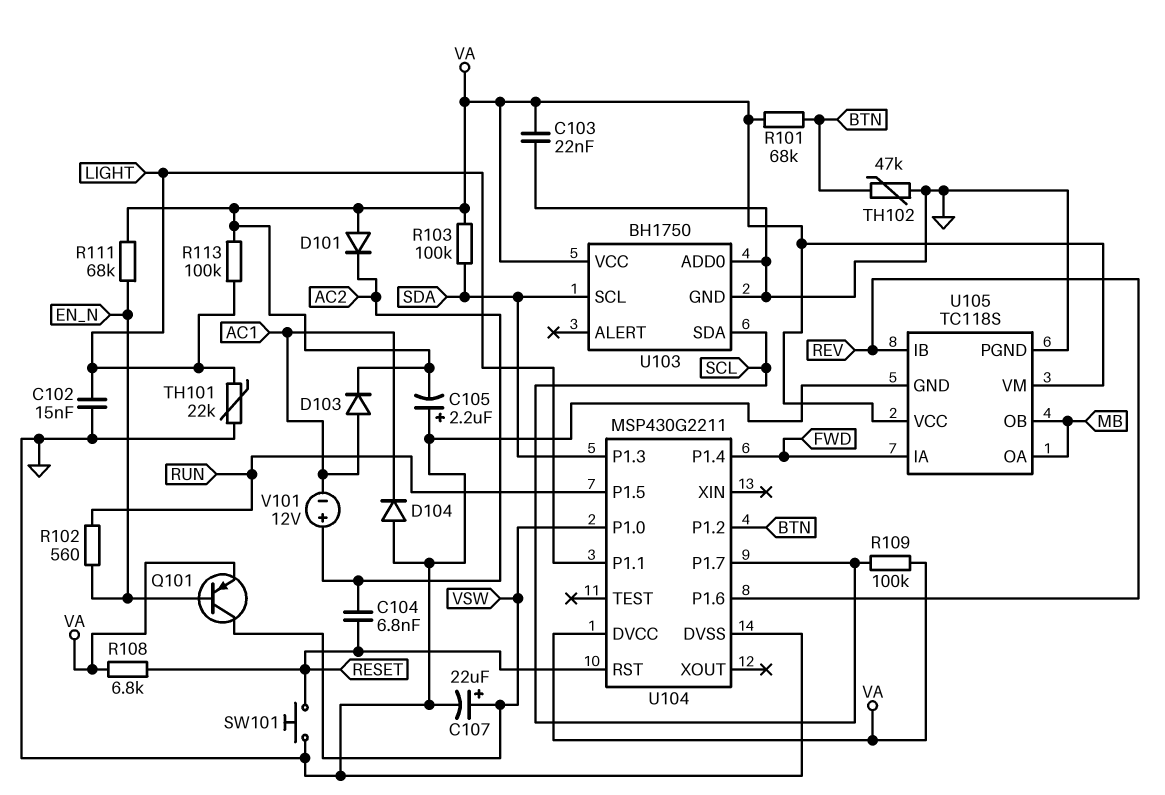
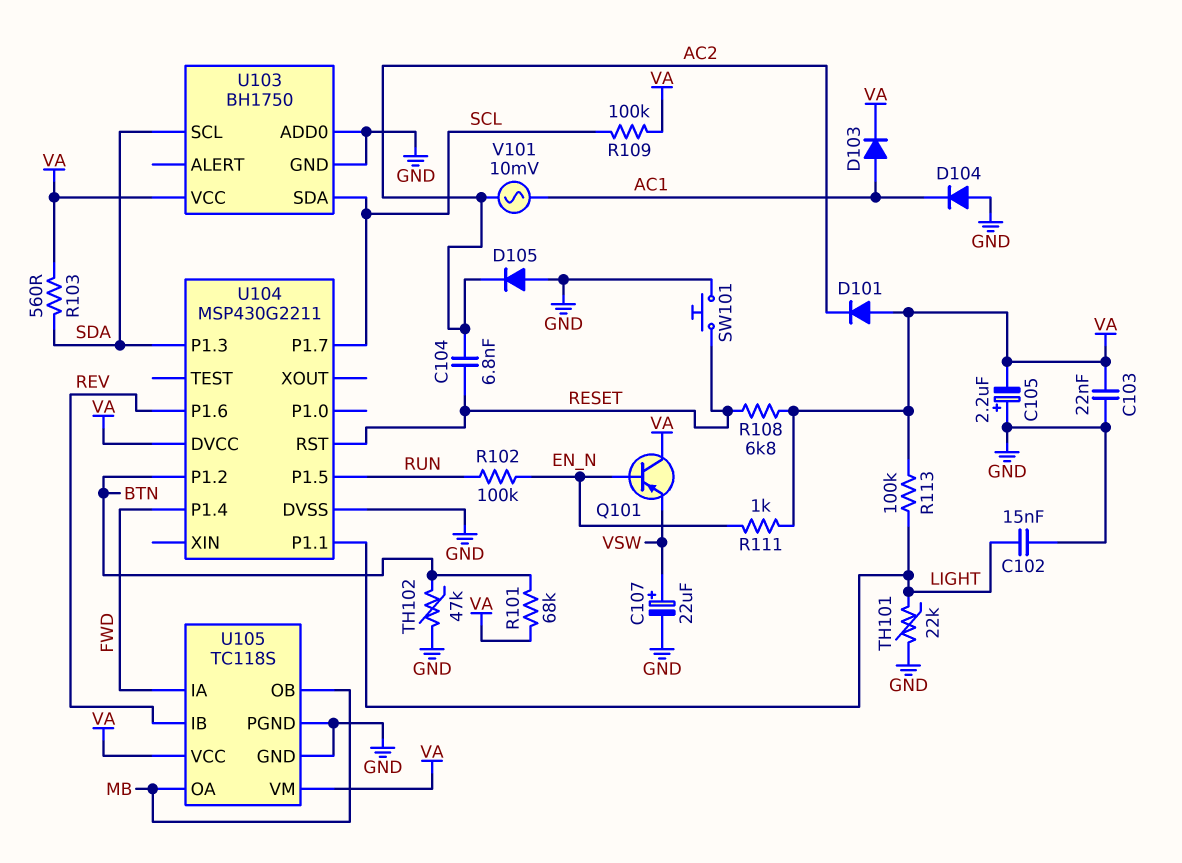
D105: none -> diode (A GND, K AC2)
Q101: PNP (B EN_N, C VSW, E VA) -> PNP (B EN_N, C VA, E VSW)
R102: 560 (EN_N, RUN) -> 100k (EN_N, RUN)
R103: 100k (SDA, VA) -> 560 (SDA, VA)
R111: 68k (EN_N, VA) -> 1k (EN_N, VA)
U104 pin P1.0: VSW -> none
V101: 12V (plus AC2, minus AC1) -> AC 10mV (AC1, AC2)

